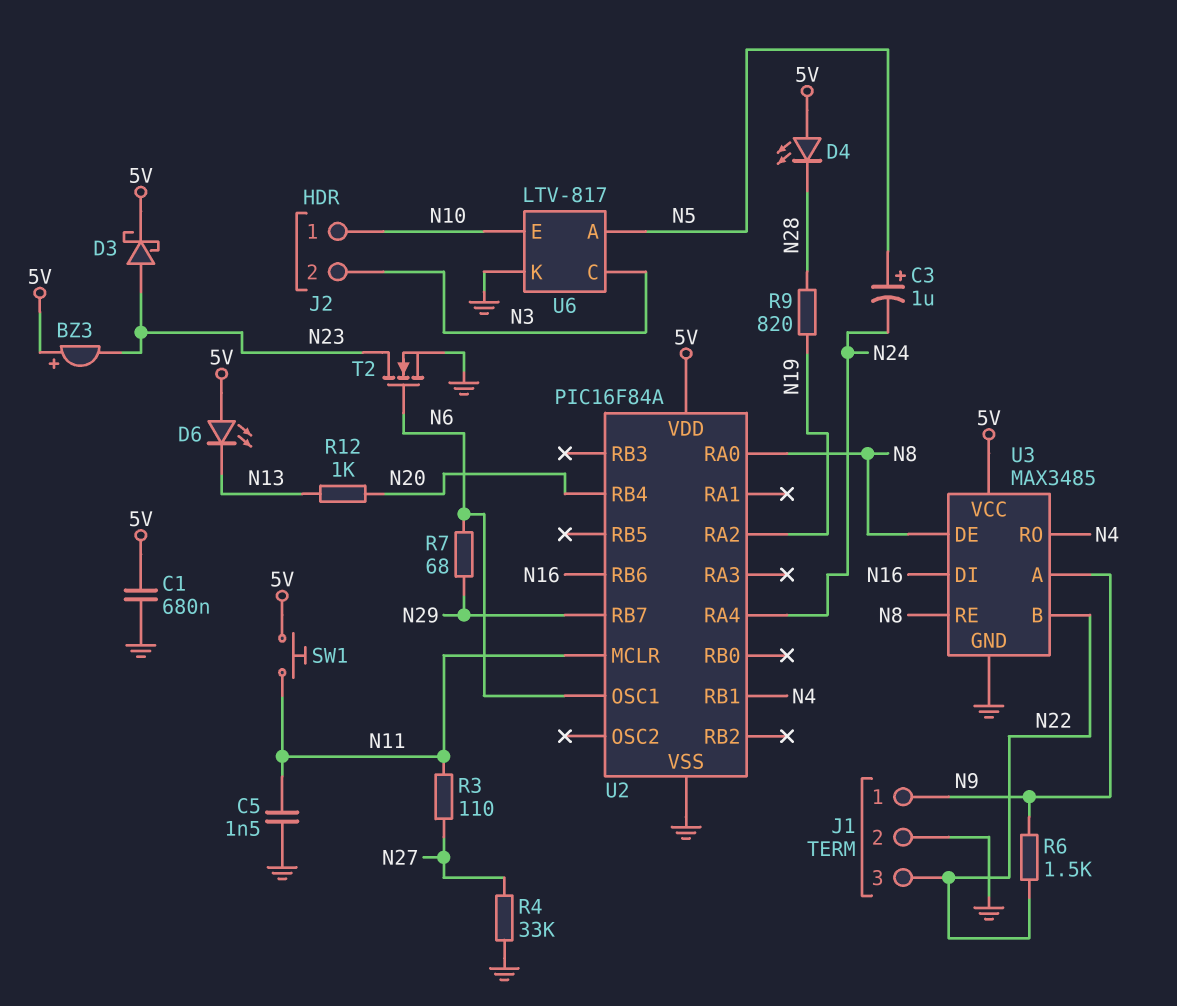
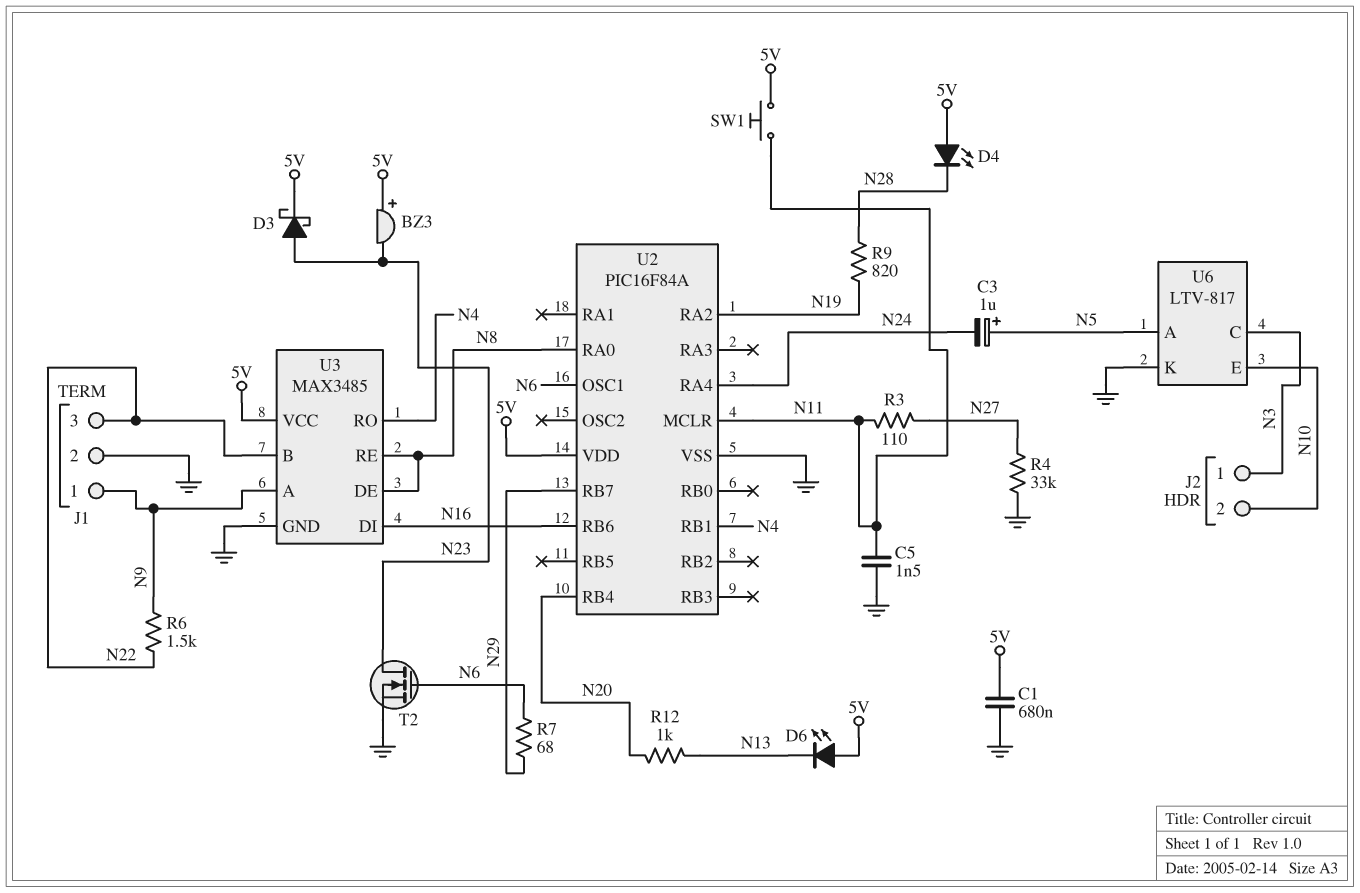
J2 pin 1: N10 -> N3
J2 pin 2: N3 -> N10

